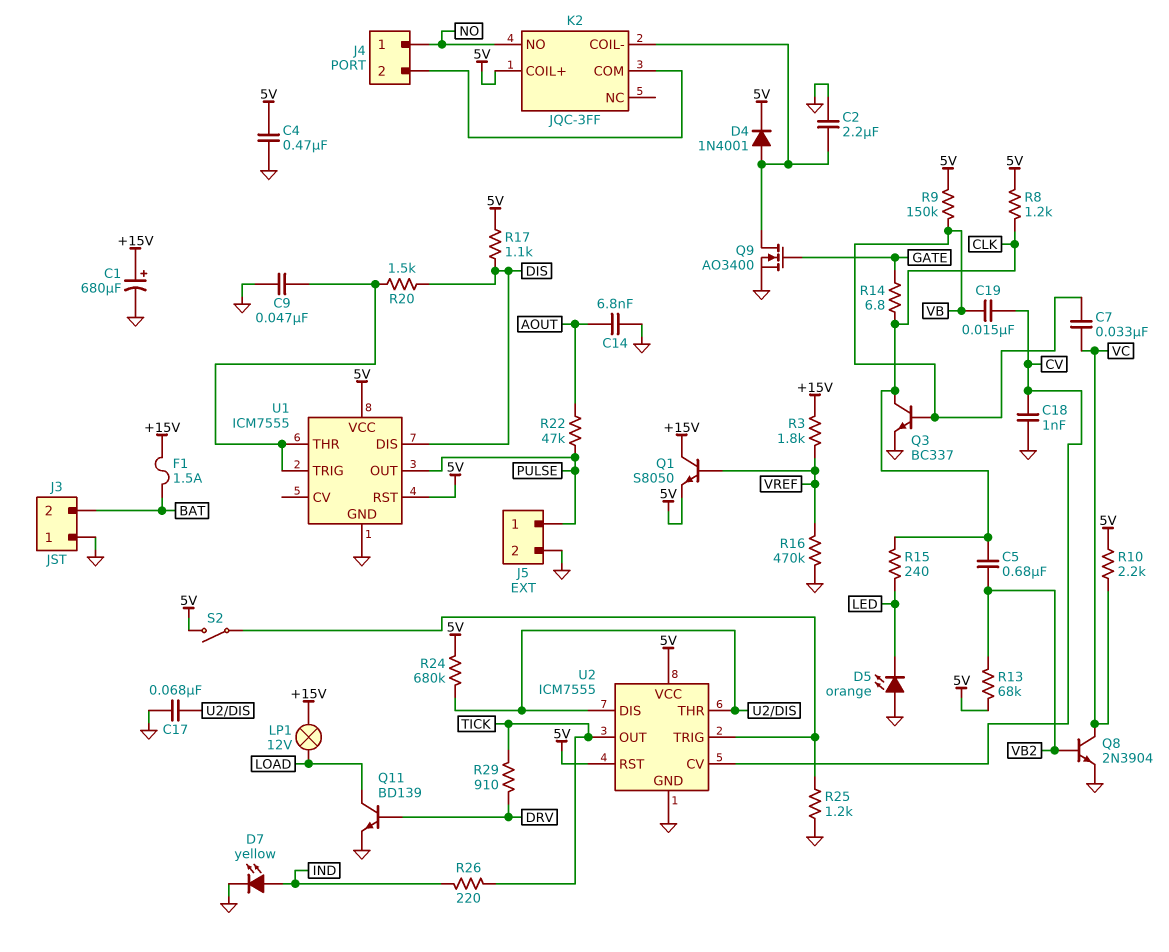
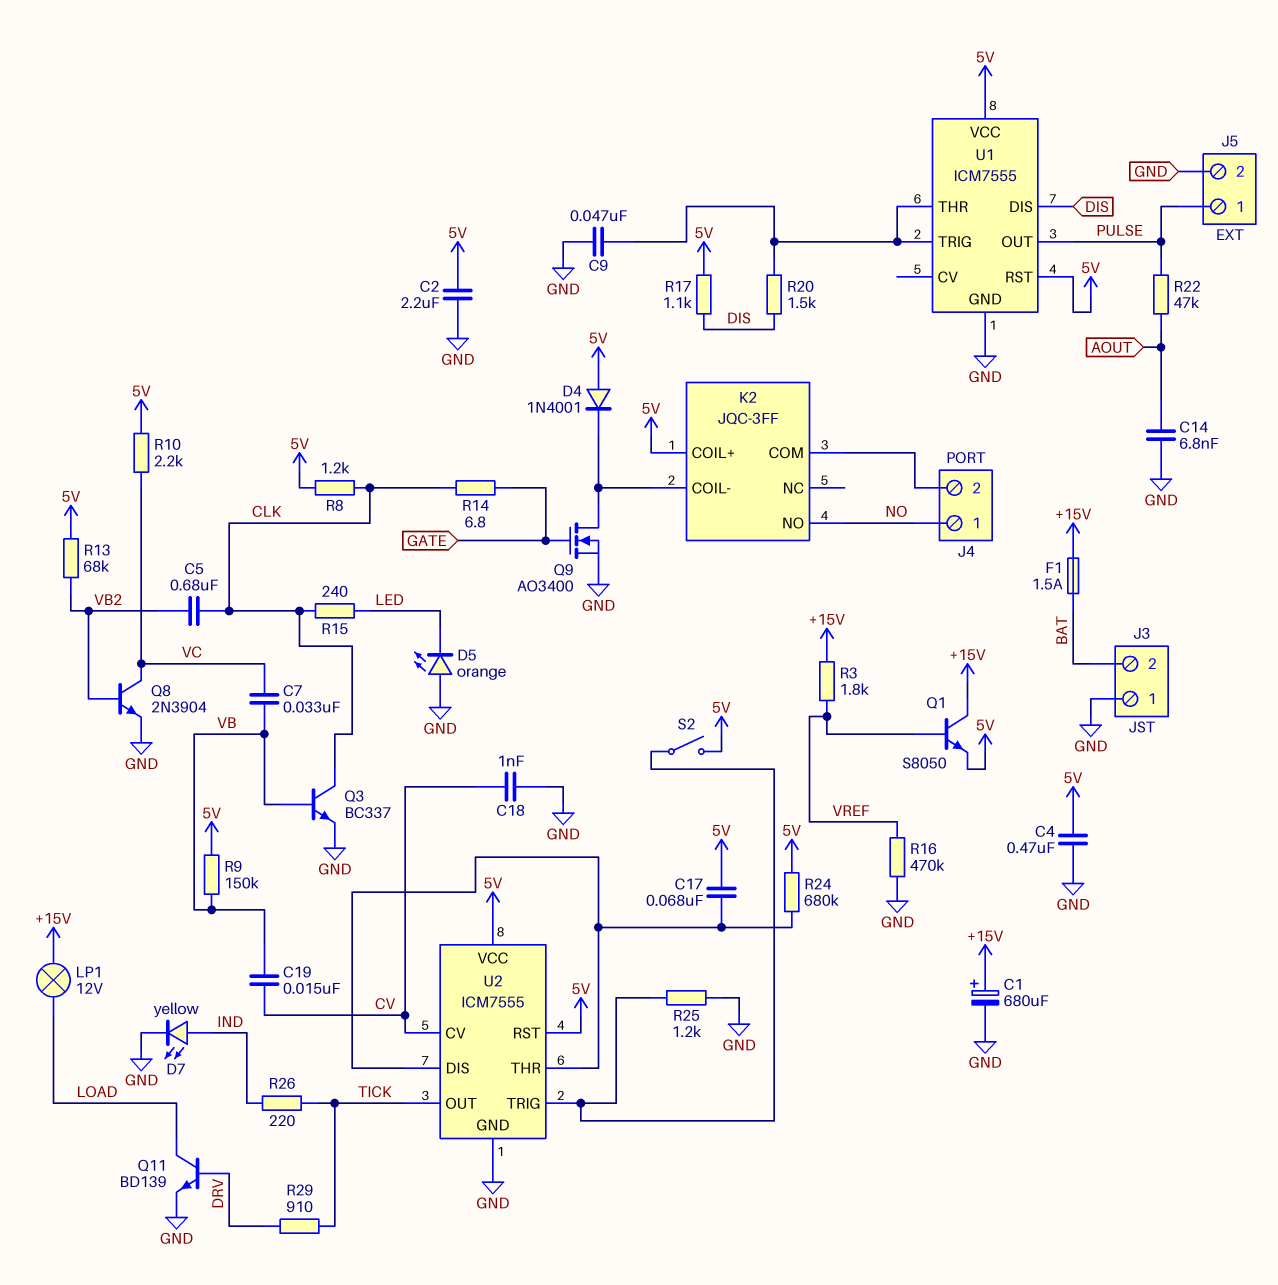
C2: 2.2uF (GND, K2/COIL-) -> 2.2uF (5V, GND)
C17: 68nF (GND, U2/DIS) -> 68nF (5V, U2/DIS)
D4: diode 1N4001 (A K2/COIL-, K 5V) -> diode 1N4001 (A 5V, K K2/COIL-)

